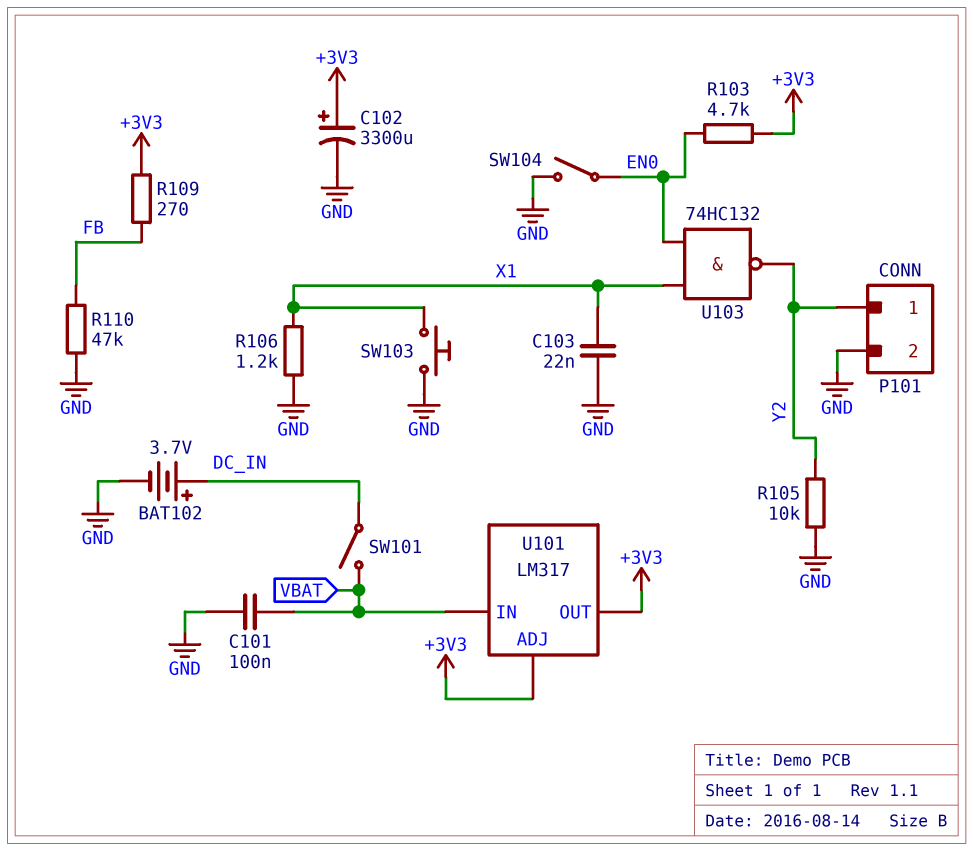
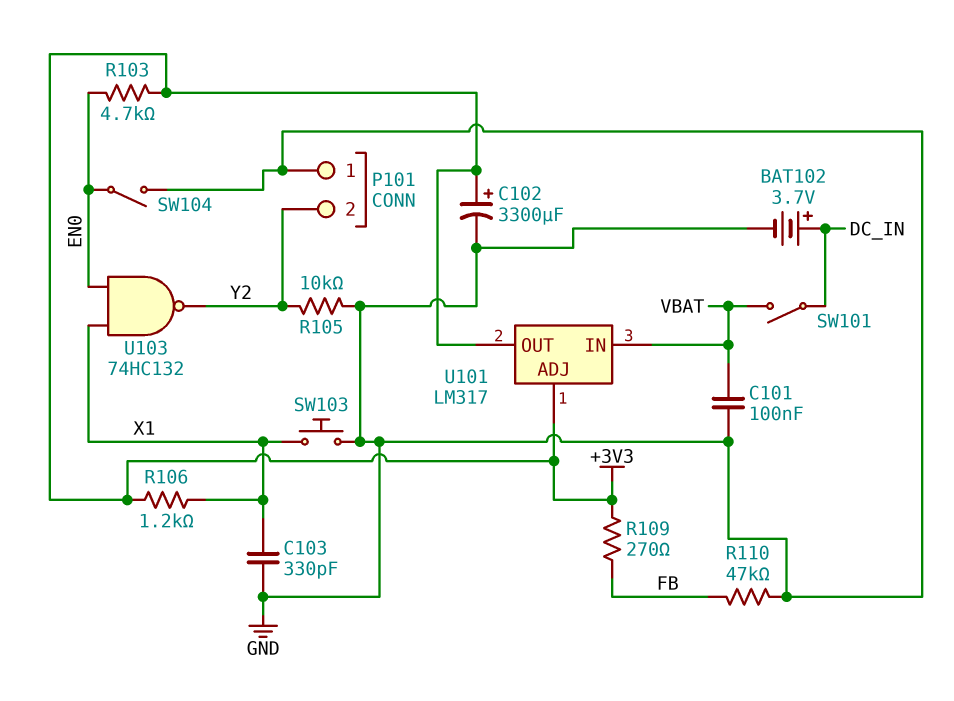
C103: 22nF (GND, X1) -> 330pF (GND, X1)
P101 pin 1: Y2 -> GND
P101 pin 2: GND -> Y2
R106: 1.2k (GND, X1) -> 1.2k (+3V3, X1)

